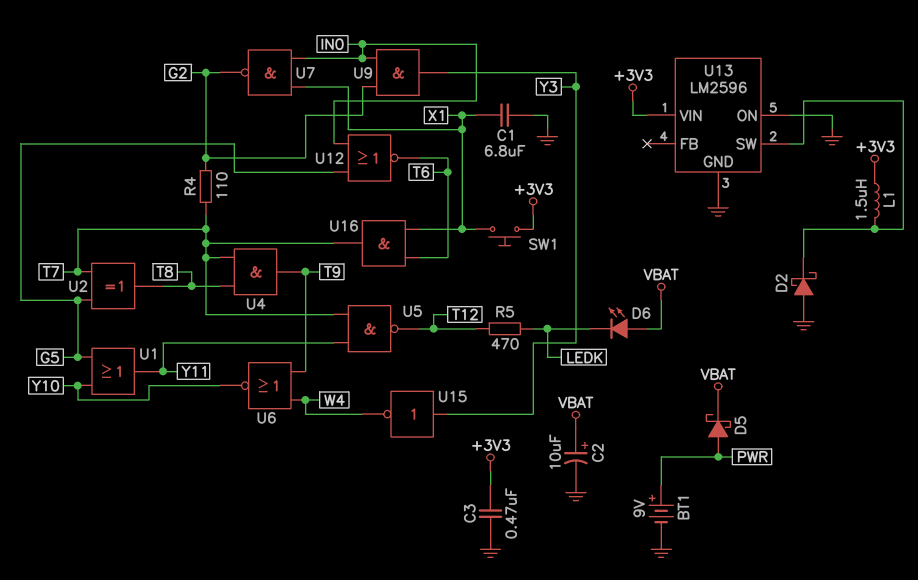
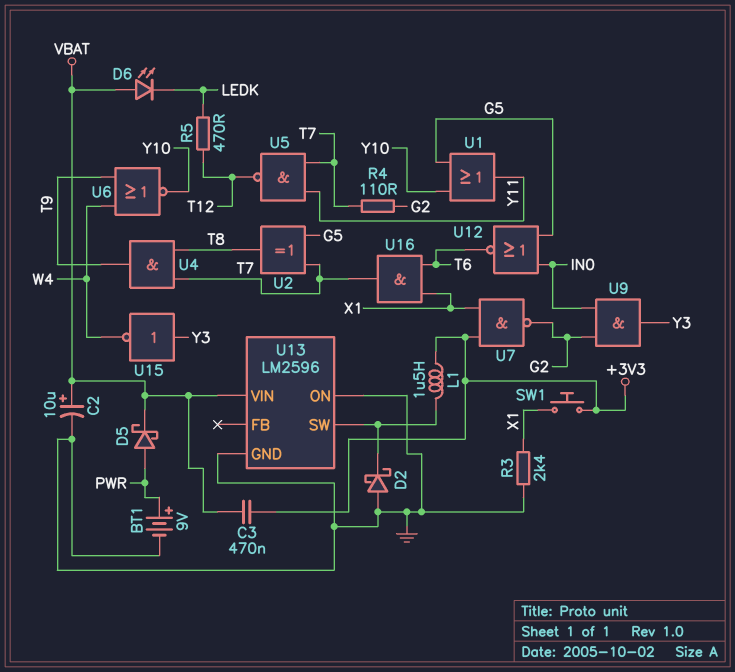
C1: 6.8uF (GND, X1) -> none
C3: 470nF (+3V3, GND) -> 470nF (+3V3, VBAT)
R3: none -> 2.4k (GND, X1)
U7: NAND (in IN0, in X1, out G2) -> NAND (in +3V3, in X1, out G2)
U13 pin VIN: +3V3 -> VBAT

